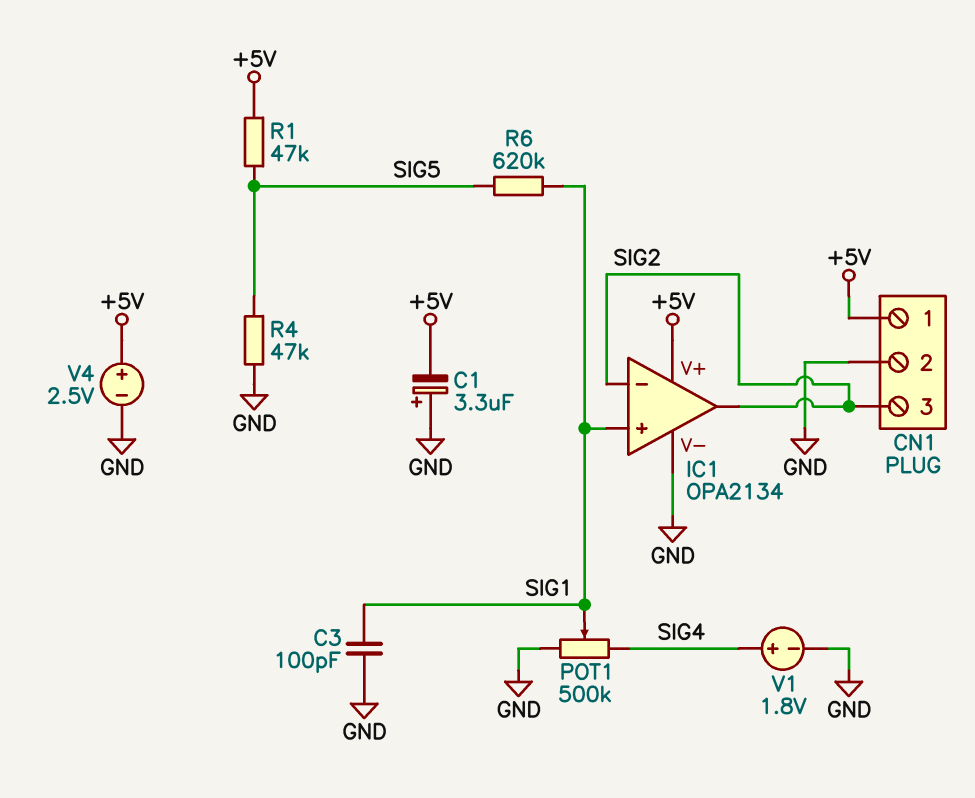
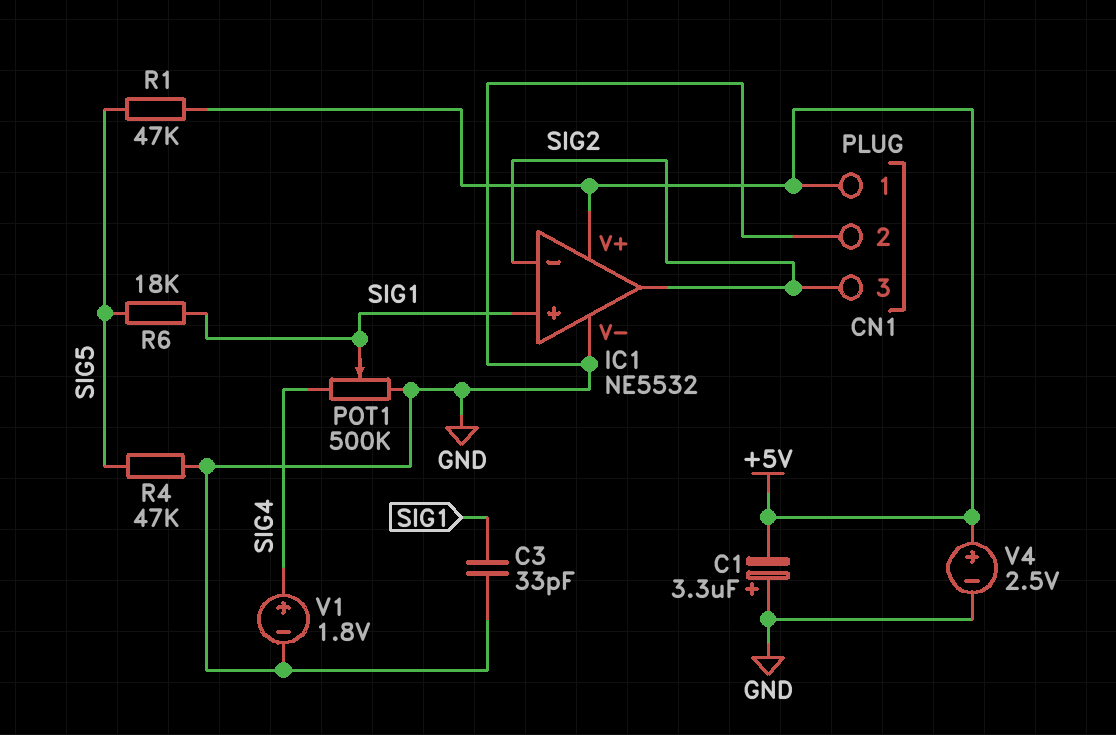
C3: 100pF (GND, SIG1) -> 33pF (GND, SIG1)
IC1: OPA2134 -> NE5532
R6: 620k (SIG1, SIG5) -> 18k (SIG1, SIG5)

